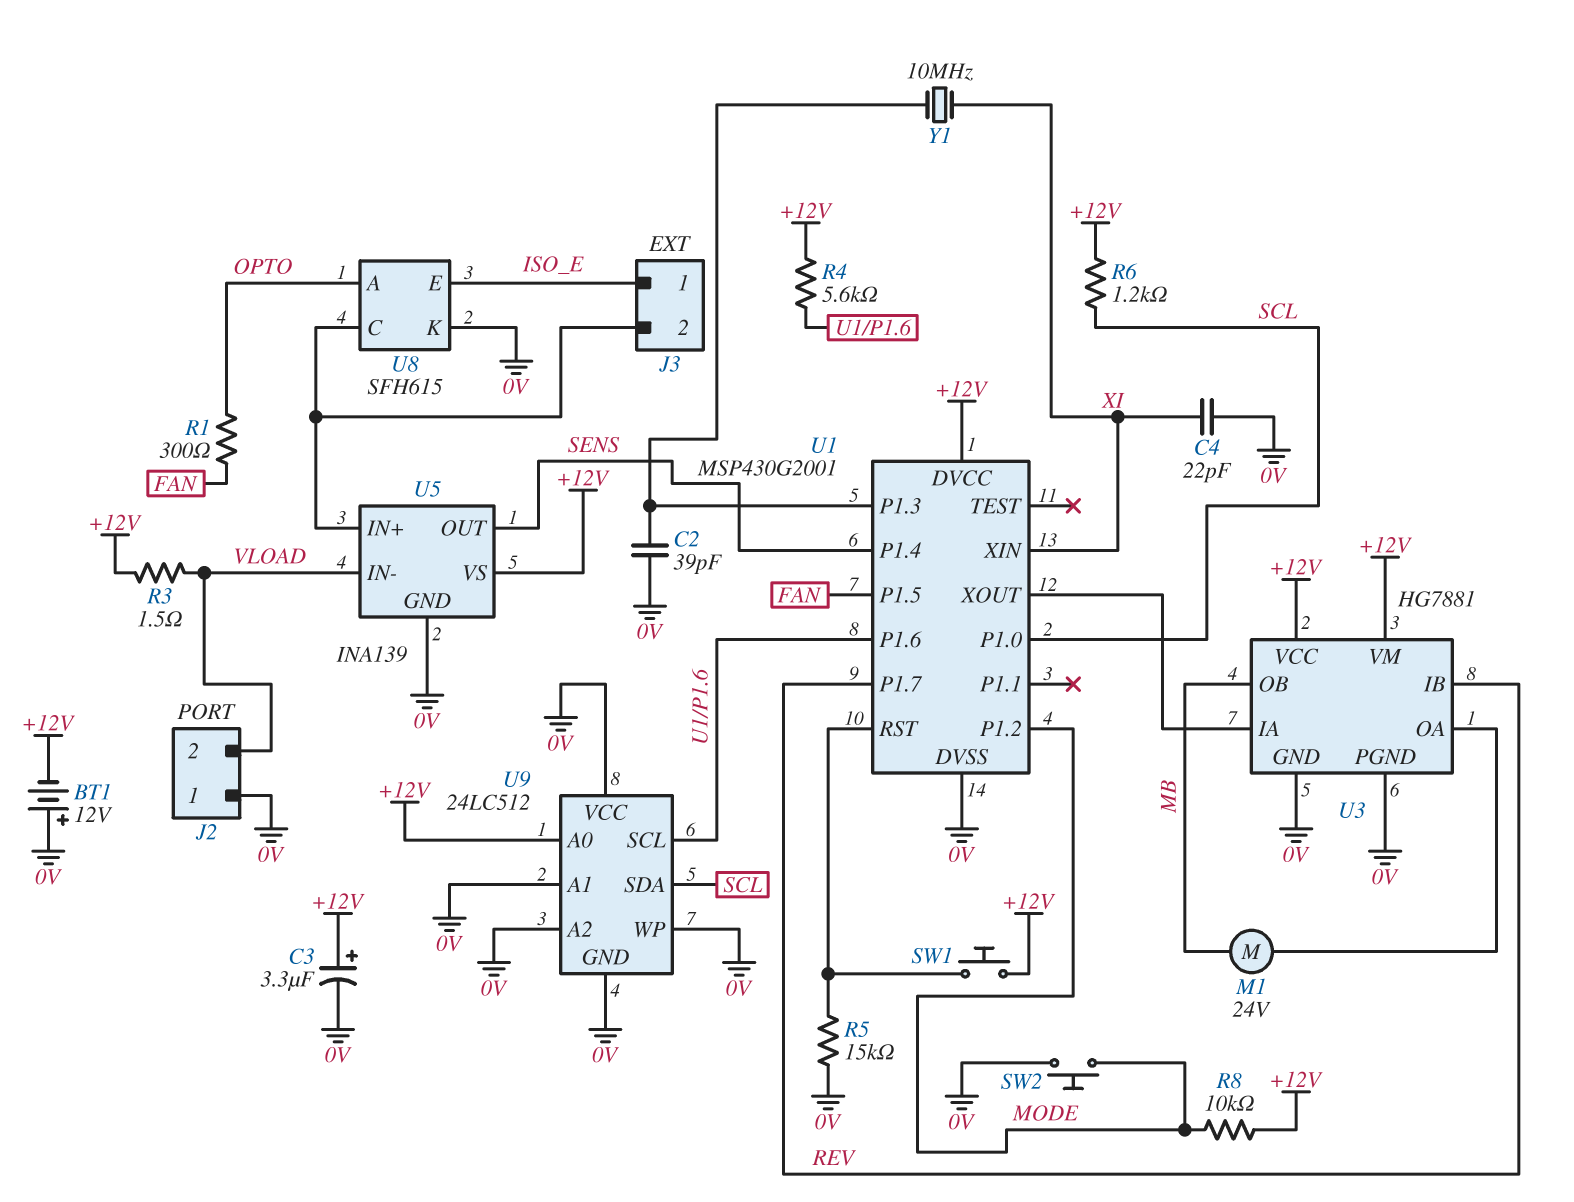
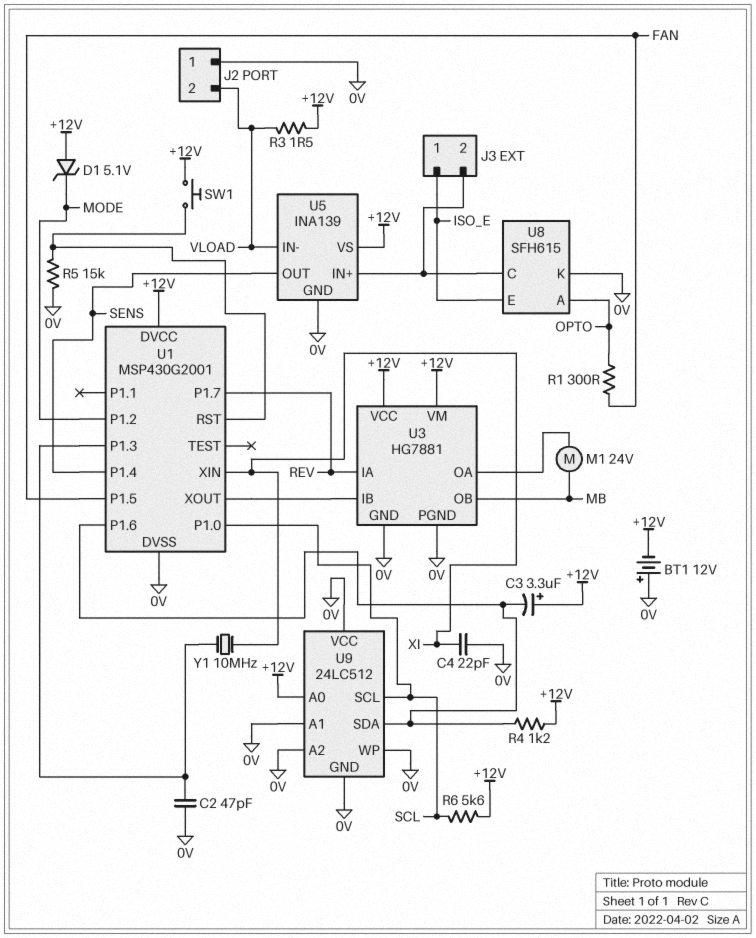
C2: 39pF (0V, U1/P1.3) -> 47pF (0V, U1/P1.3)
C3: 3.3uF (plus +12V, minus 0V) -> 3.3uF (plus +12V, minus U1/P1.6)
D1: none -> zener 5.1V (A +12V, K MODE)
R4: 5.6k (+12V, U1/P1.6) -> 1.2k (+12V, U1/P1.6)
R6: 1.2k (+12V, SCL) -> 5.6k (+12V, SCL)
R8: 10k (+12V, MODE) -> none
SW2: button (0V, MODE) -> none
U3 pin IA: U1/XOUT -> REV
U3 pin IB: REV -> U1/XOUT
U9 pin SCL: U1/P1.6 -> SCL
U9 pin SDA: SCL -> U1/P1.6

